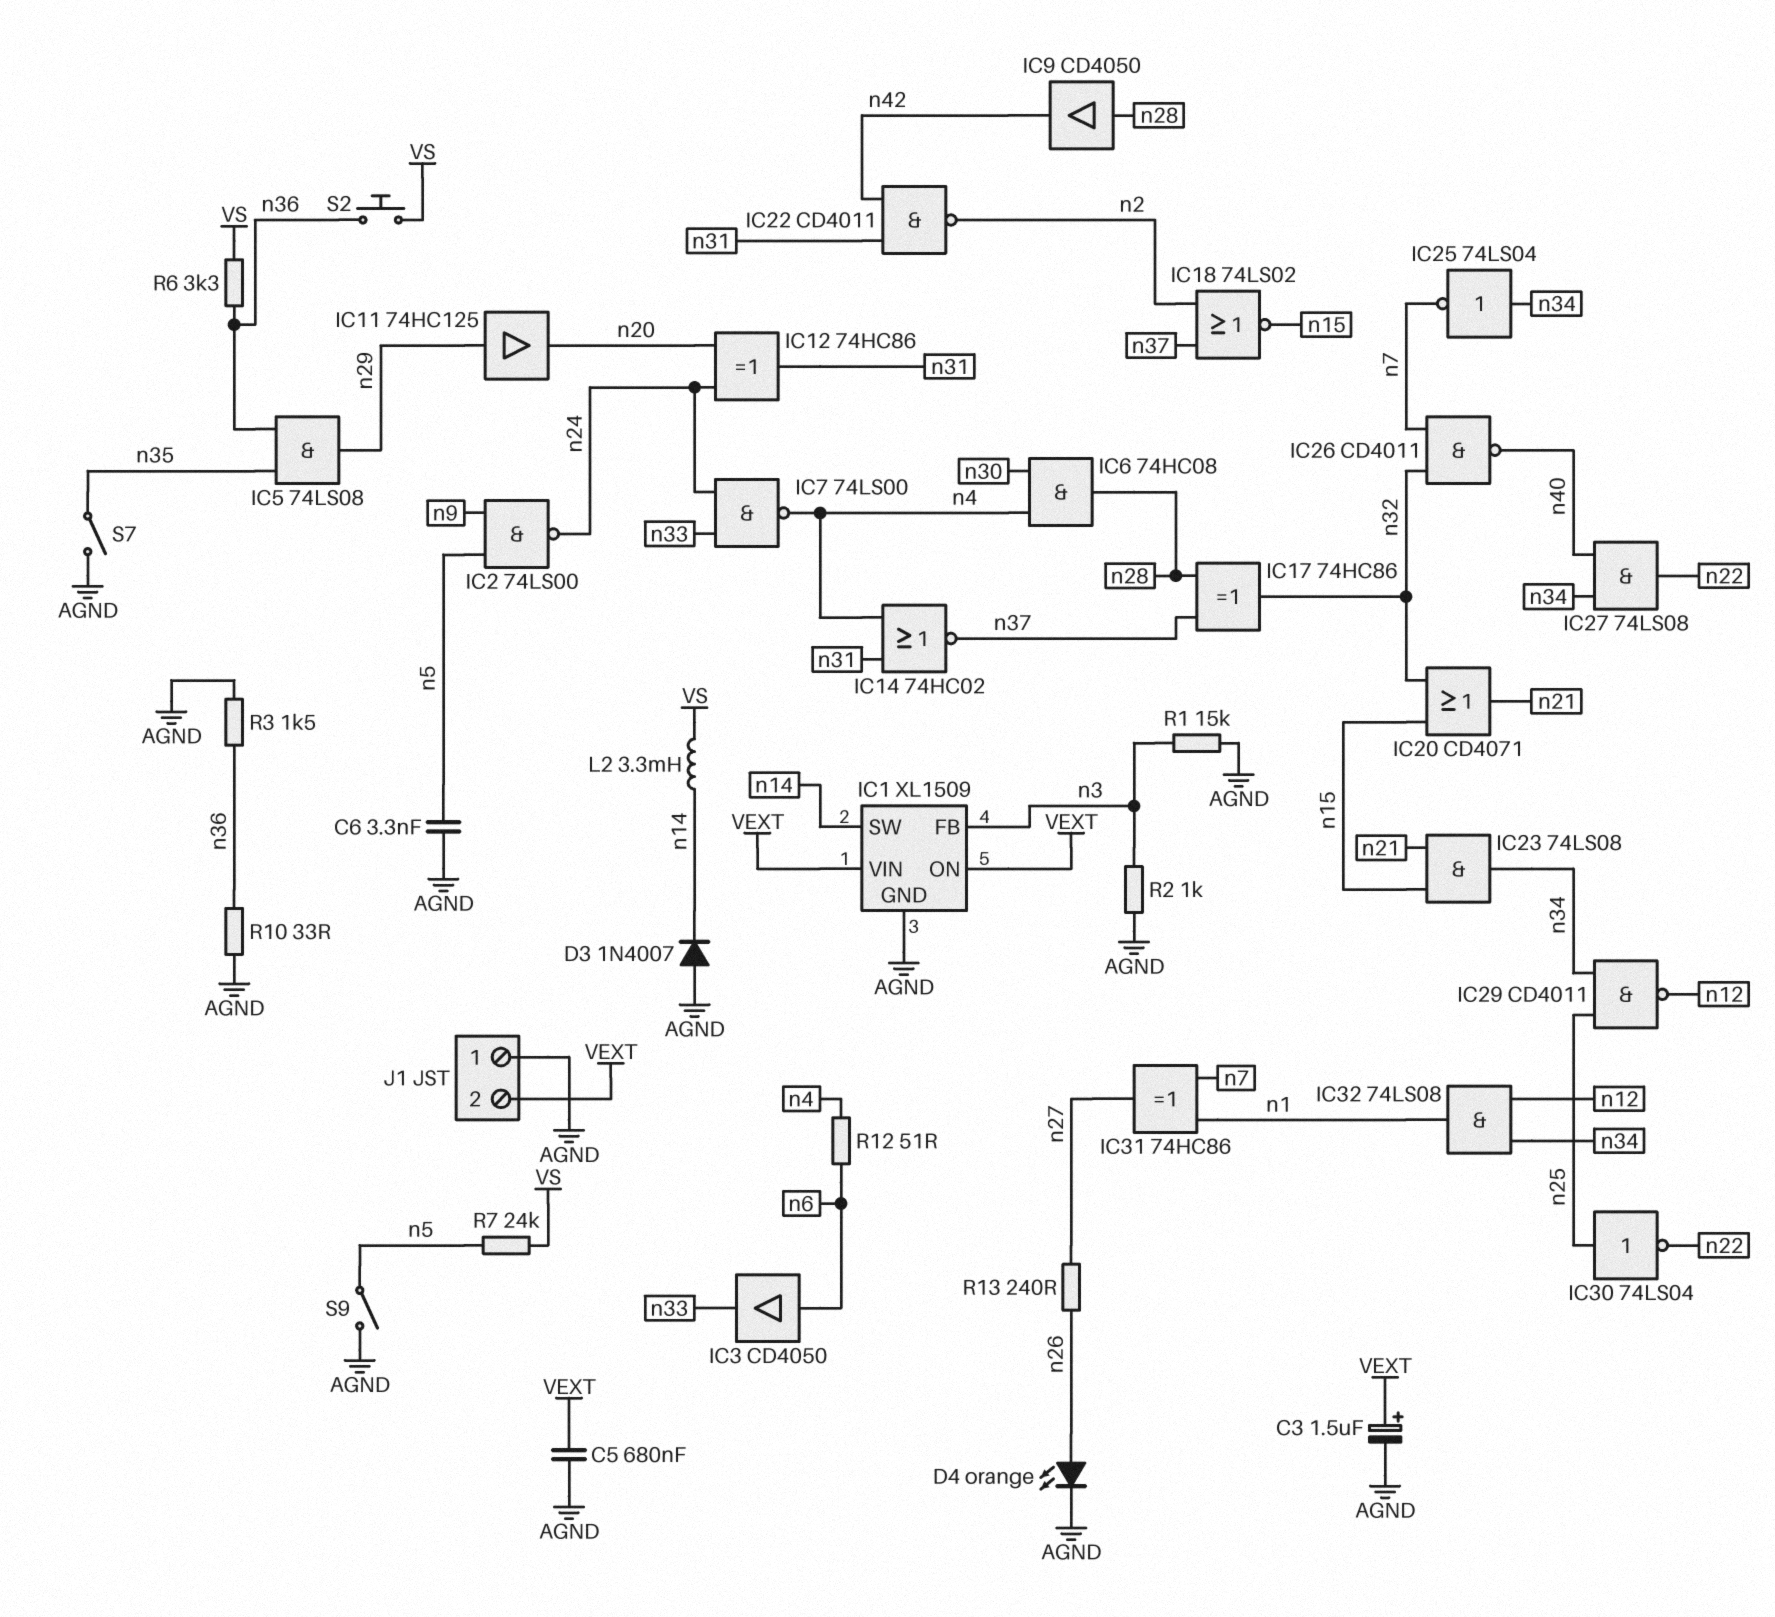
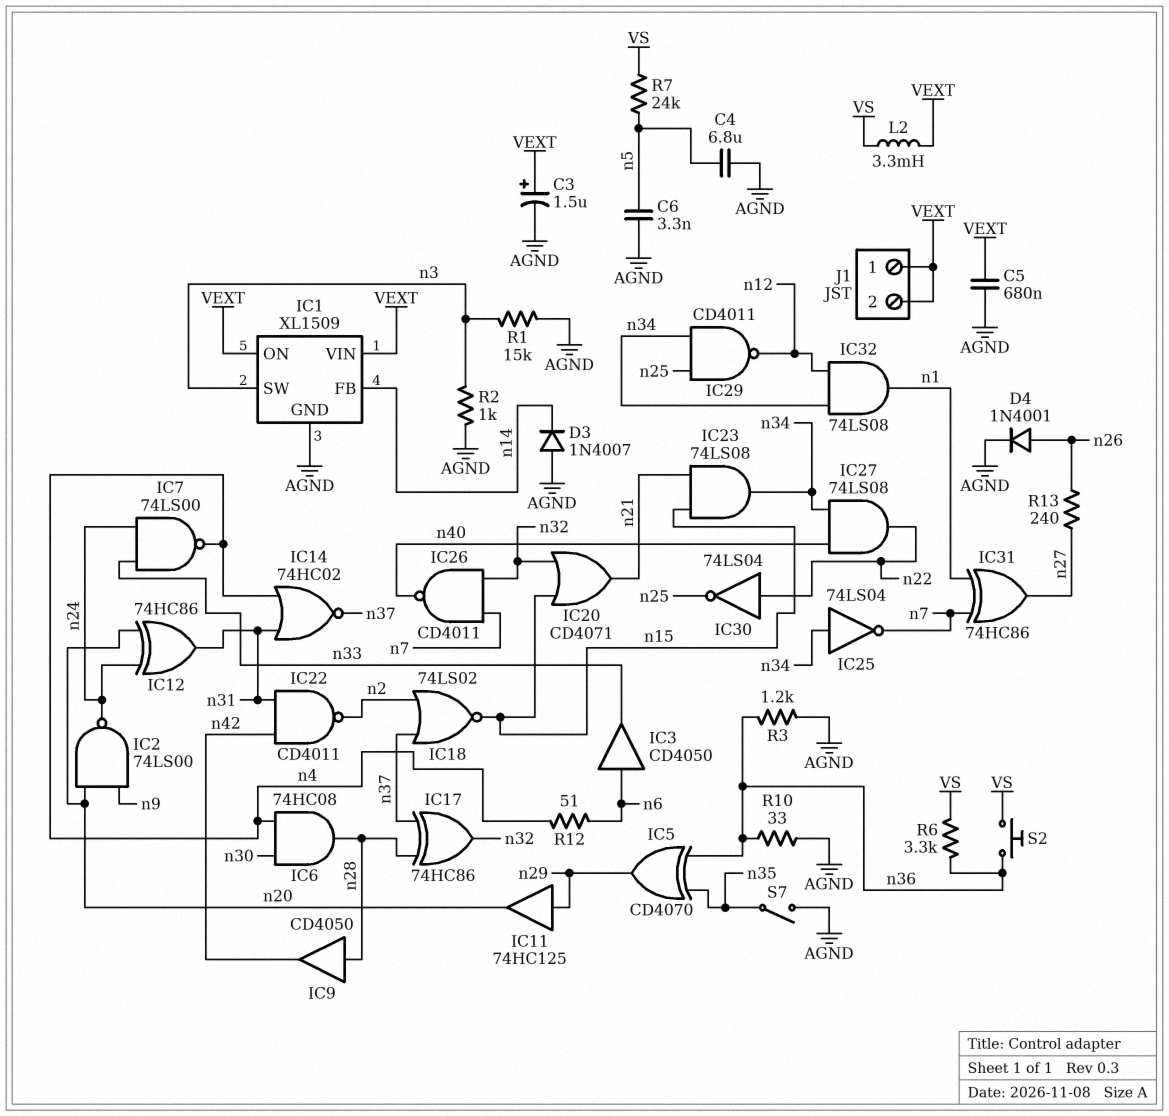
C4: none -> 6.8uF (AGND, n5)
D4: LED orange (A n26, K AGND) -> diode 1N4001 (A n26, K AGND)
IC1 pin FB: n3 -> n14
IC1 pin SW: n14 -> n3
IC2: NAND 74LS00 (in n5, in n9, out n24) -> NAND 74LS00 (in n9, in n20, out n24)
IC5: AND 74LS08 (in n35, in n36, out n29) -> XOR CD4070 (in n35, in n36, out n29)
IC30: NOT 74LS04 (in n25, out n22) -> NOT 74LS04 (in n22, out n25)
J1 pin 1: AGND -> VEXT
L2: 3.3mH (VS, n14) -> 3.3mH (VEXT, VS)
R3: 1.5k (AGND, n36) -> 1.2k (AGND, n36)
S9: switch (AGND, n5) -> none

